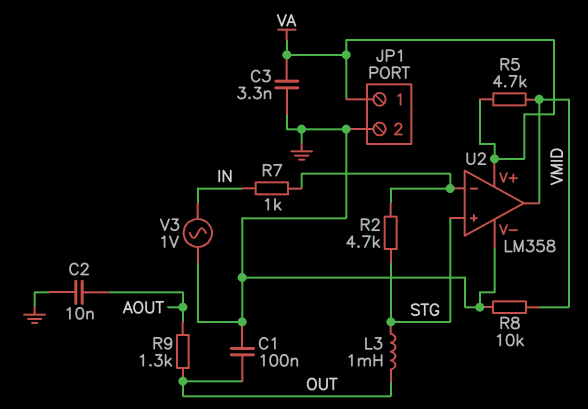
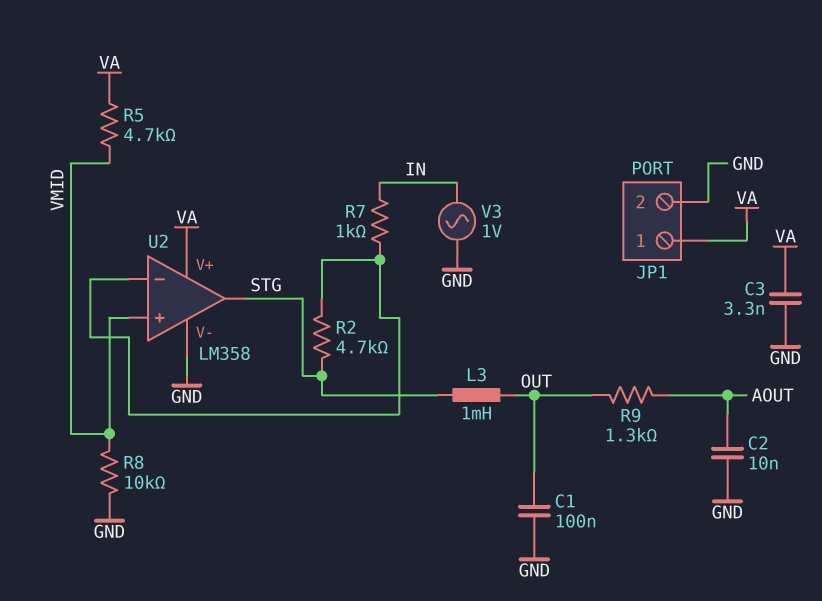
U2 pin in+: STG -> VMID
U2 pin out: VMID -> STG

